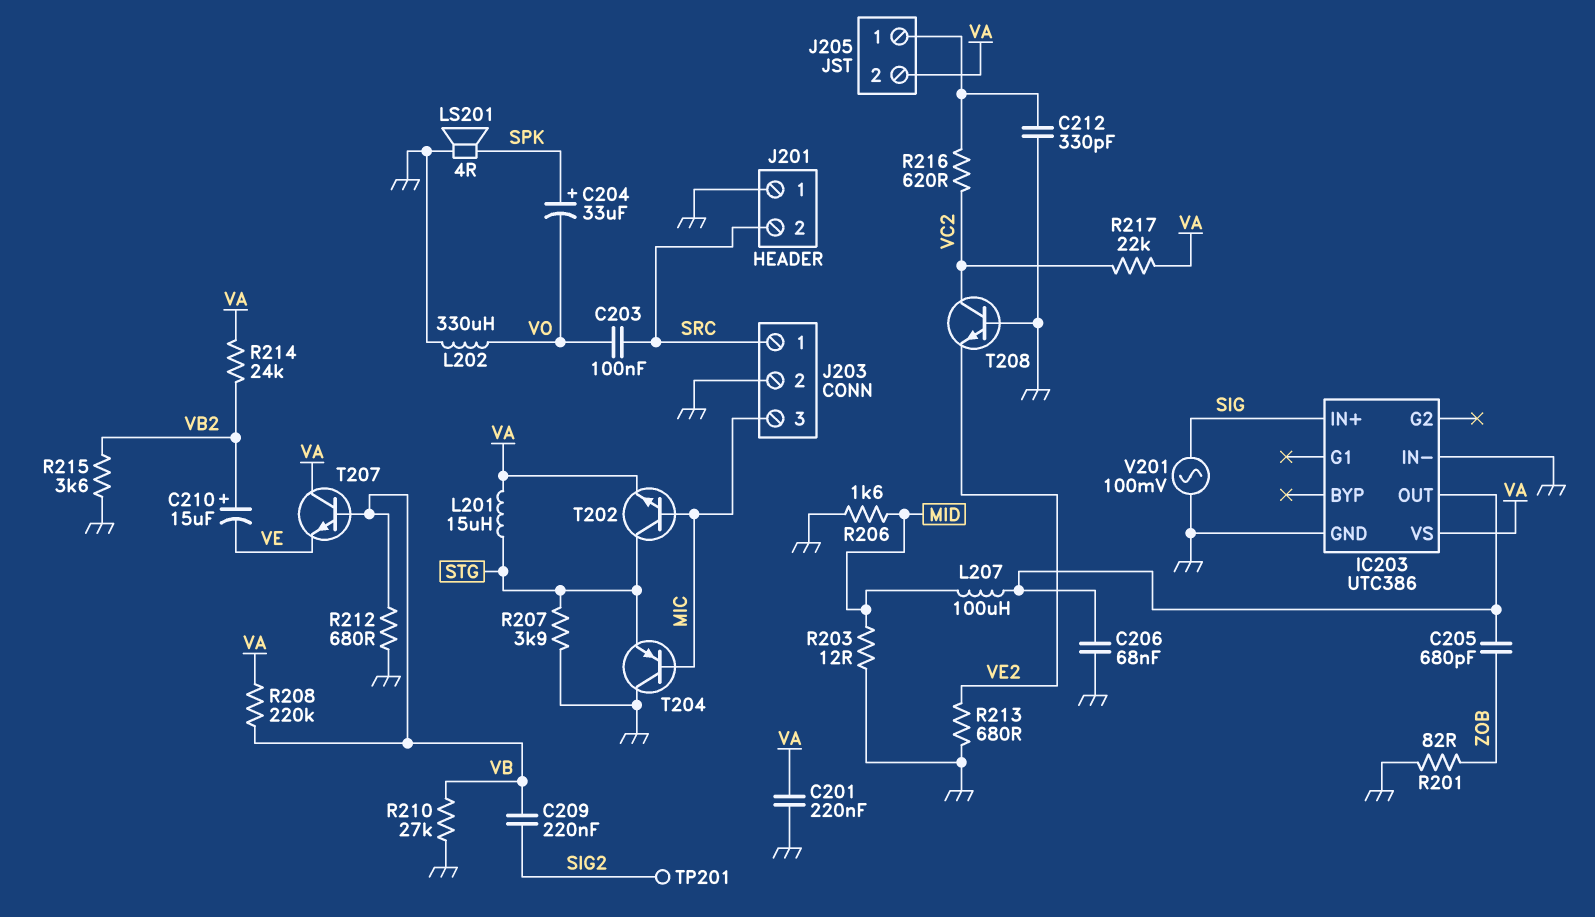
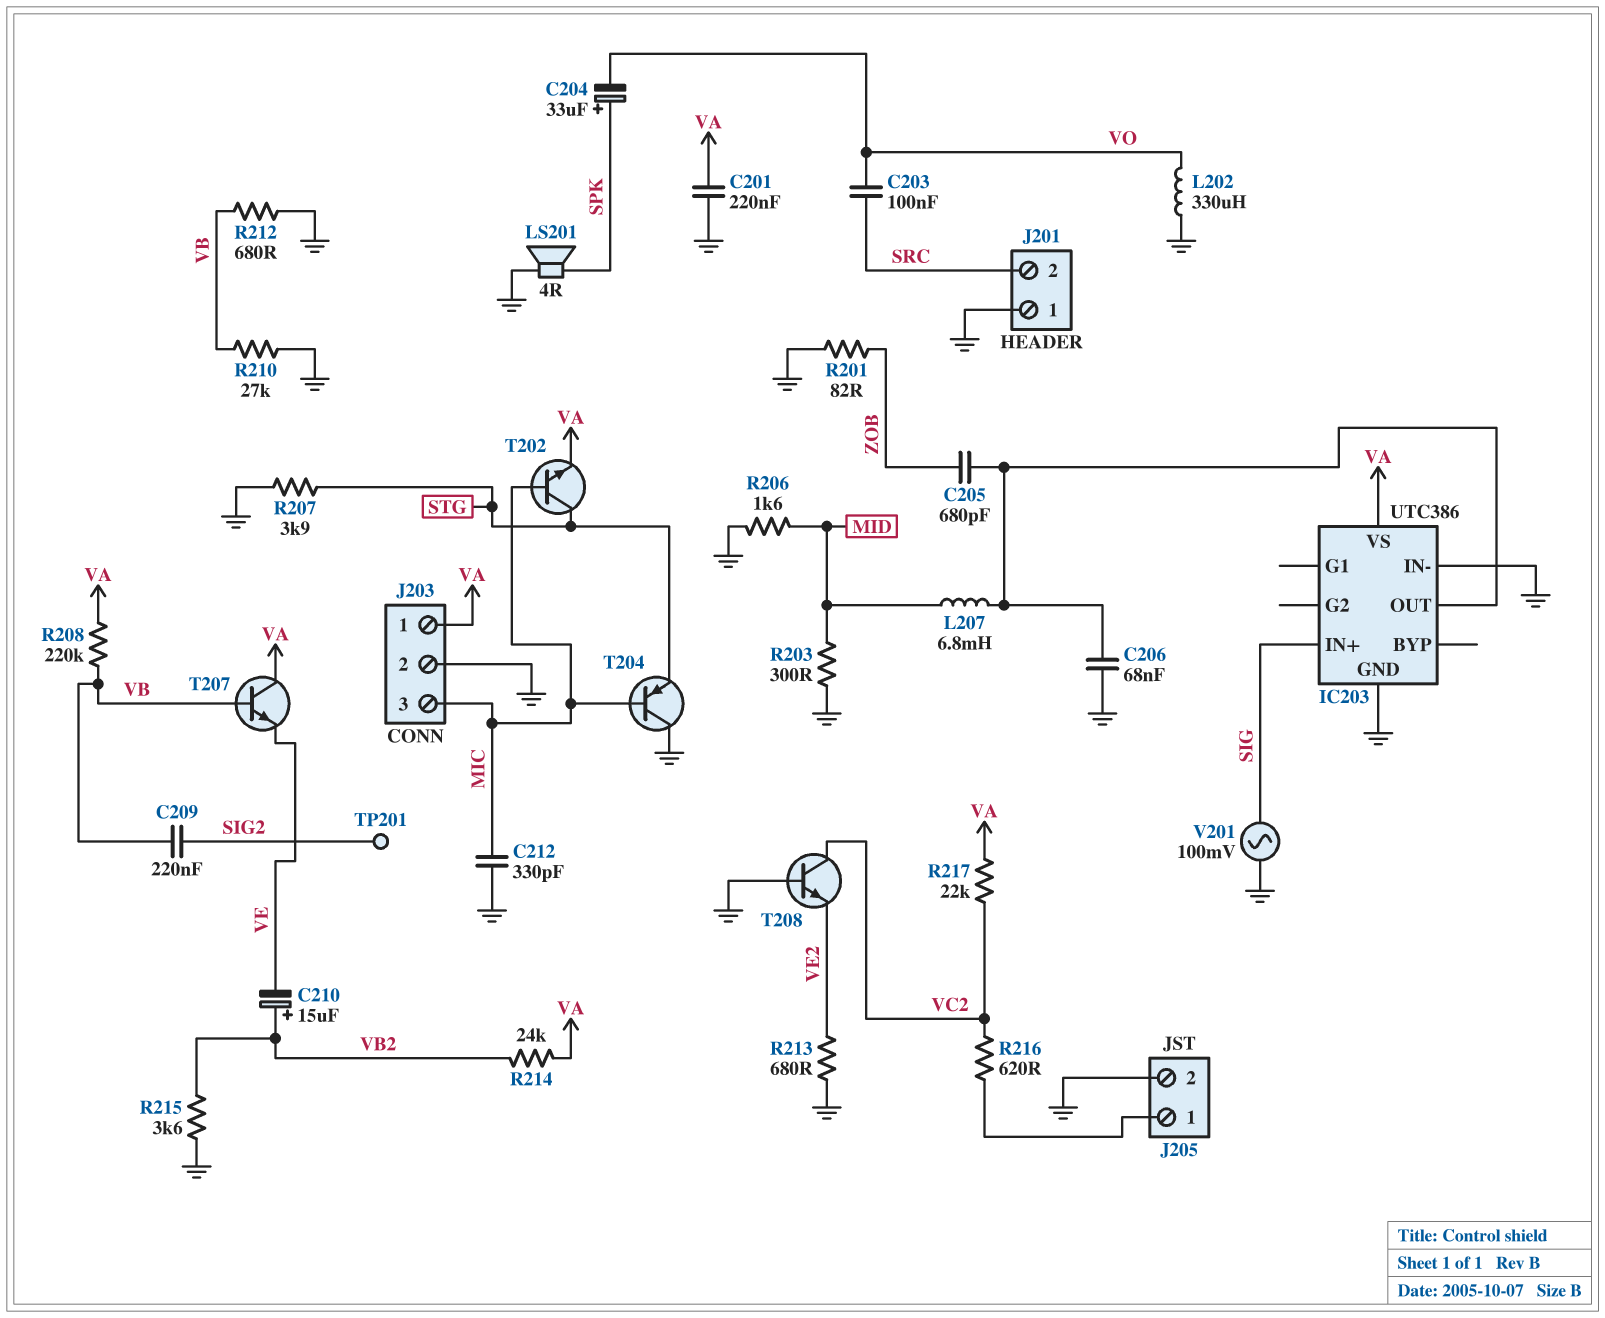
C212: 330pF (GND, J205/1) -> 330pF (GND, MIC)
J203 pin 1: SRC -> VA
J205 pin 2: VA -> GND
L201: 15uH (STG, VA) -> none
L207: 100uH (IC203/OUT, MID) -> 6.8mH (IC203/OUT, MID)
R203: 12 (GND, MID) -> 300 (GND, MID)

